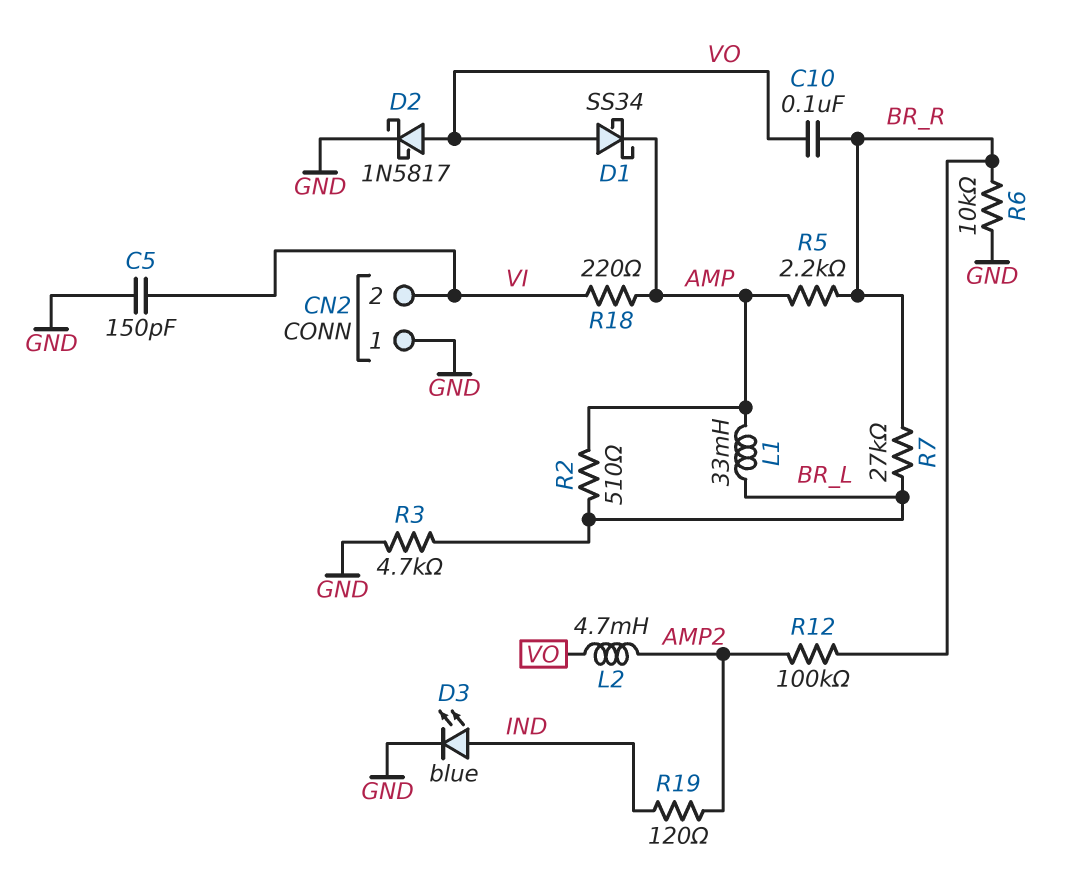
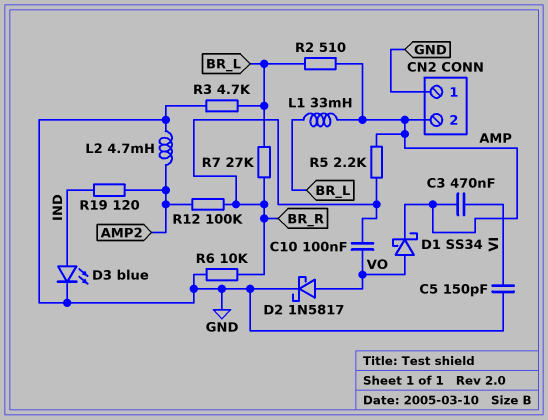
C3: none -> 470nF (AMP, VI)
CN2 pin 2: VI -> AMP
L2: 4.7mH (AMP2, VO) -> 4.7mH (AMP2, GND)
R18: 220 (AMP, VI) -> none

